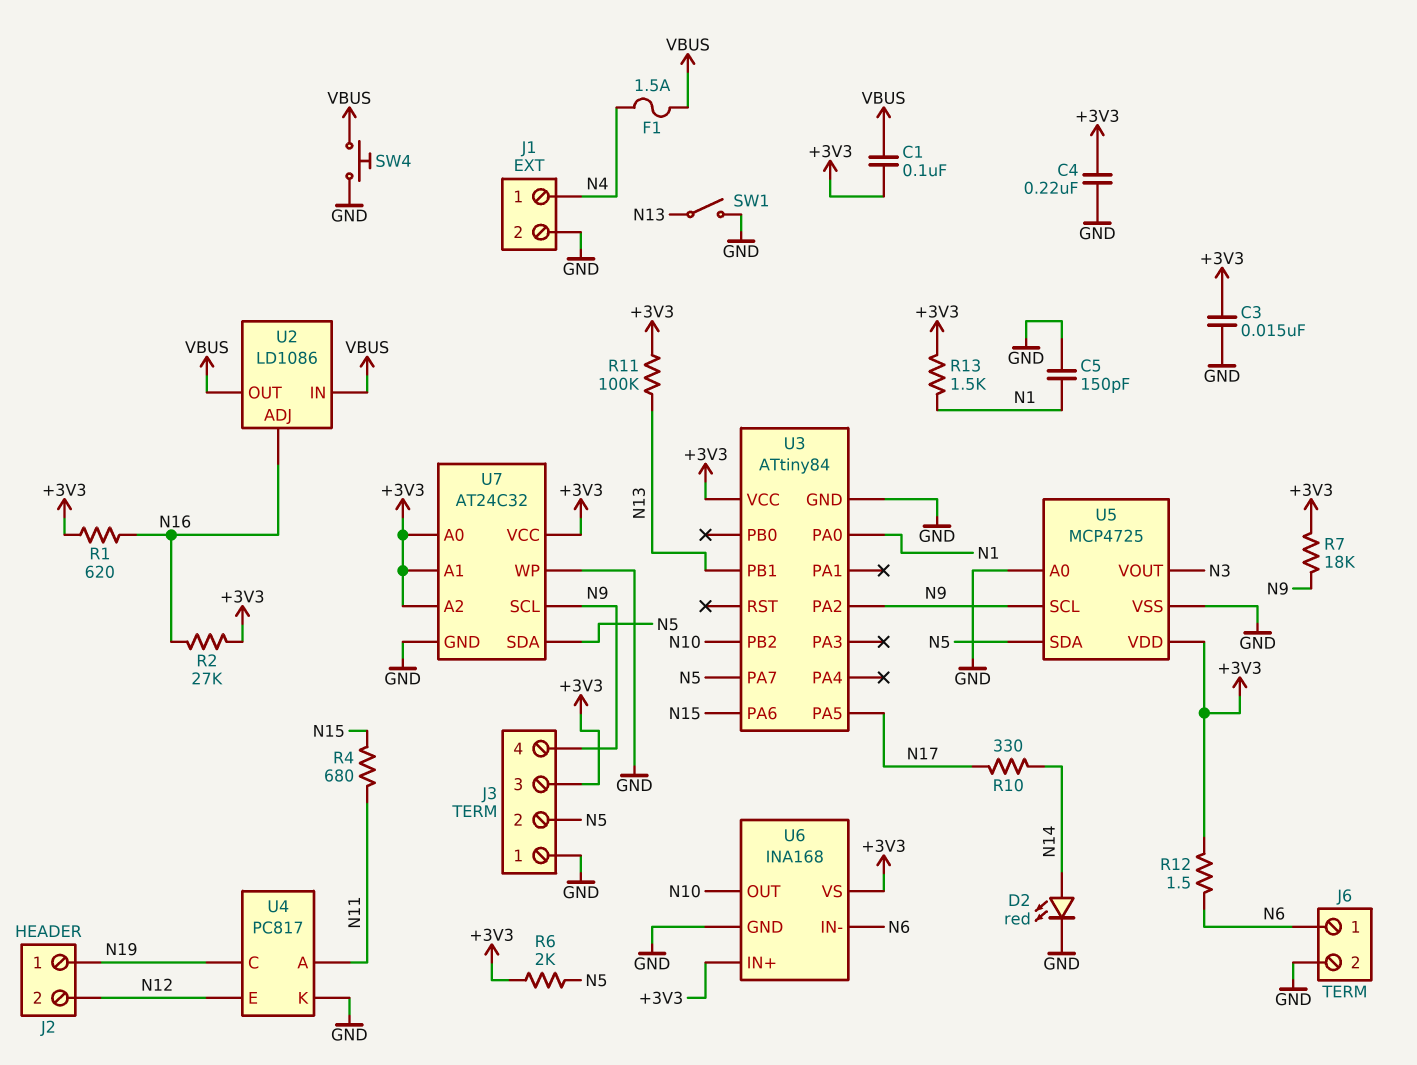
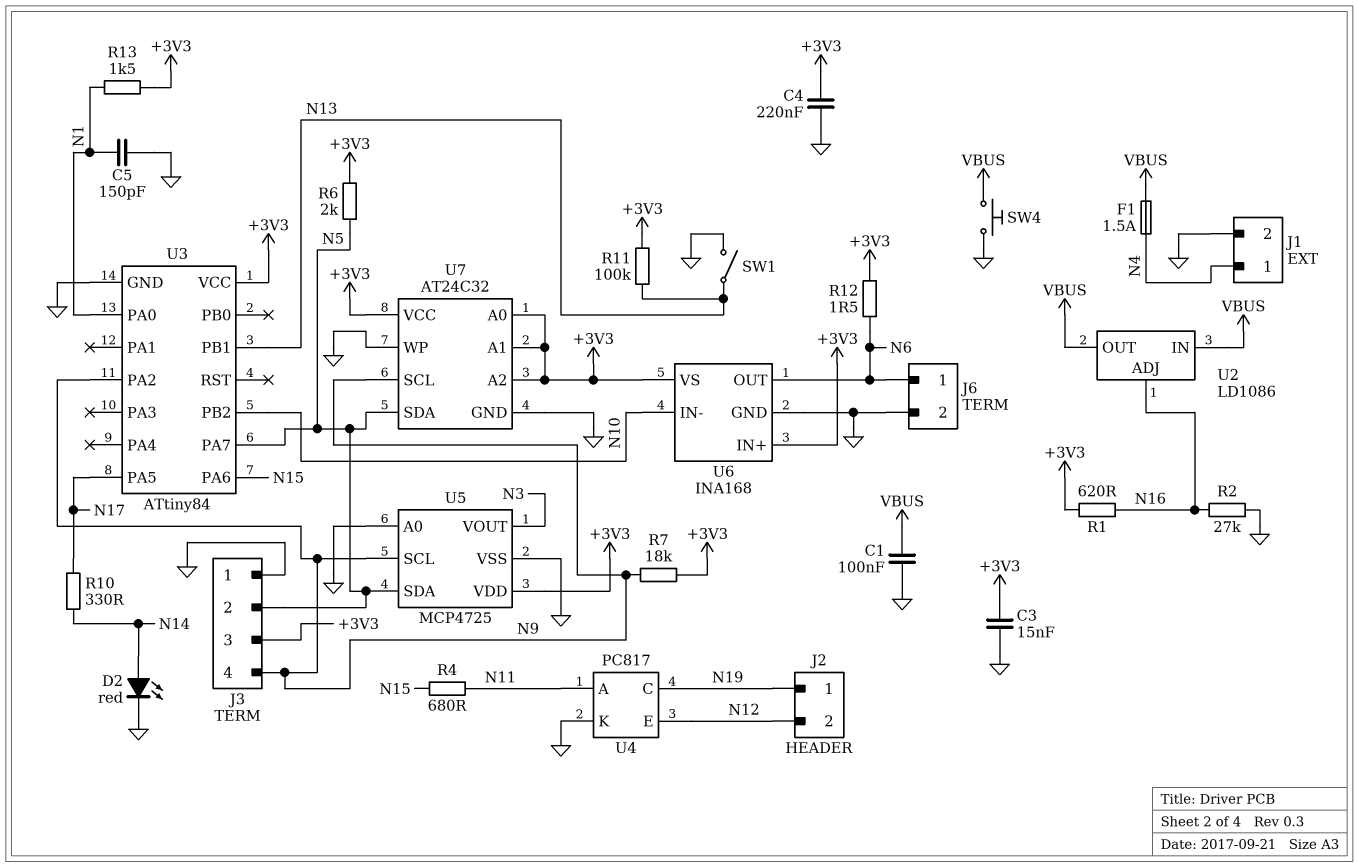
C1: 100nF (+3V3, VBUS) -> 100nF (GND, VBUS)
R2: 27k (+3V3, N16) -> 27k (GND, N16)
U6 pin IN-: N6 -> N10
U6 pin OUT: N10 -> N6

